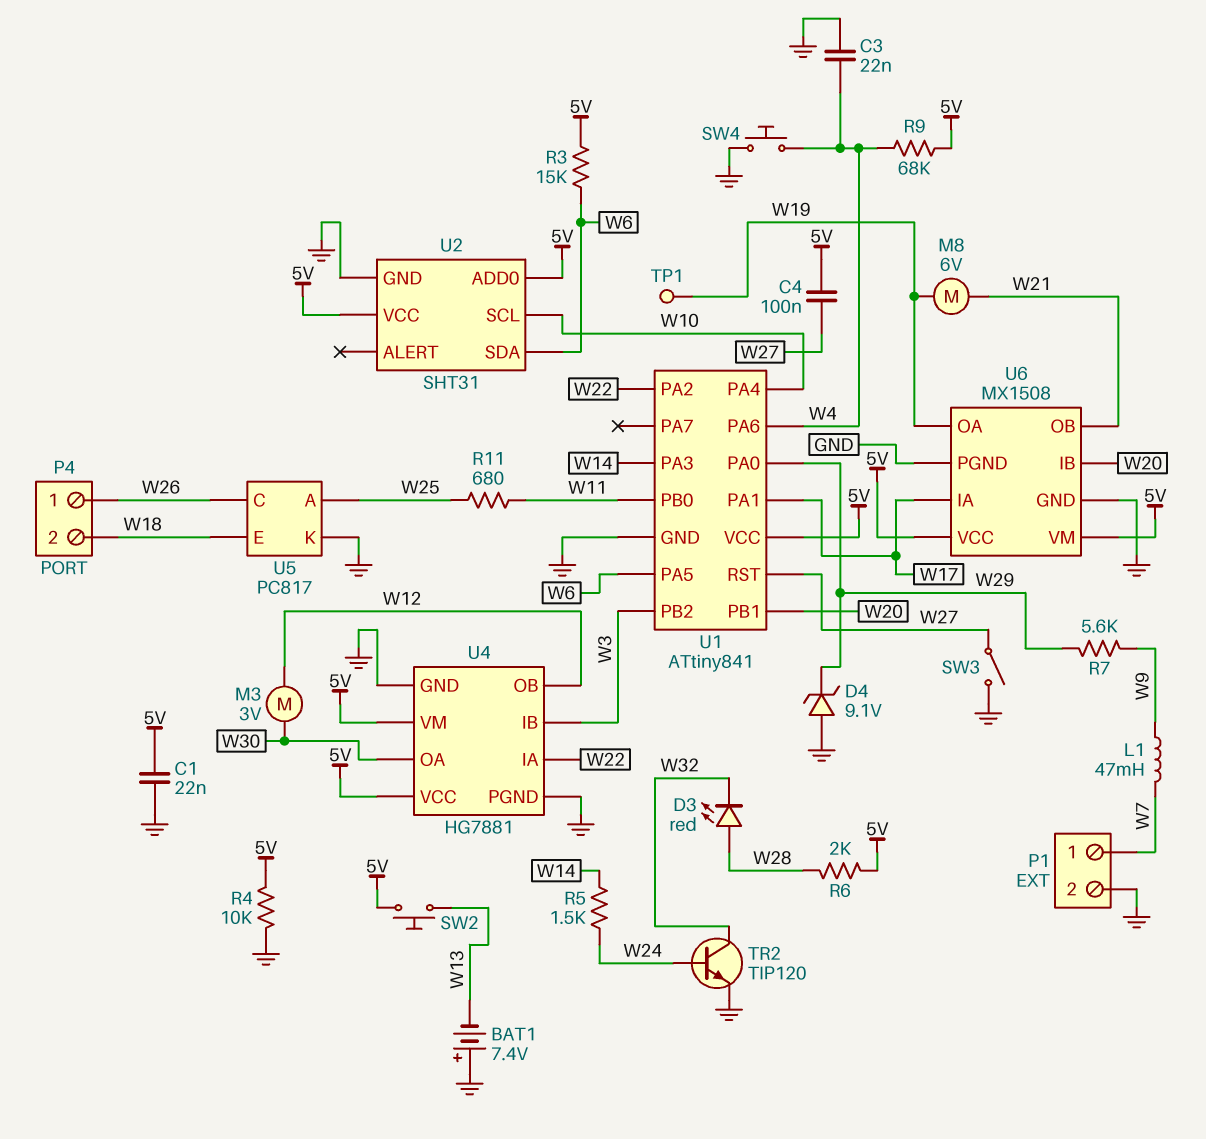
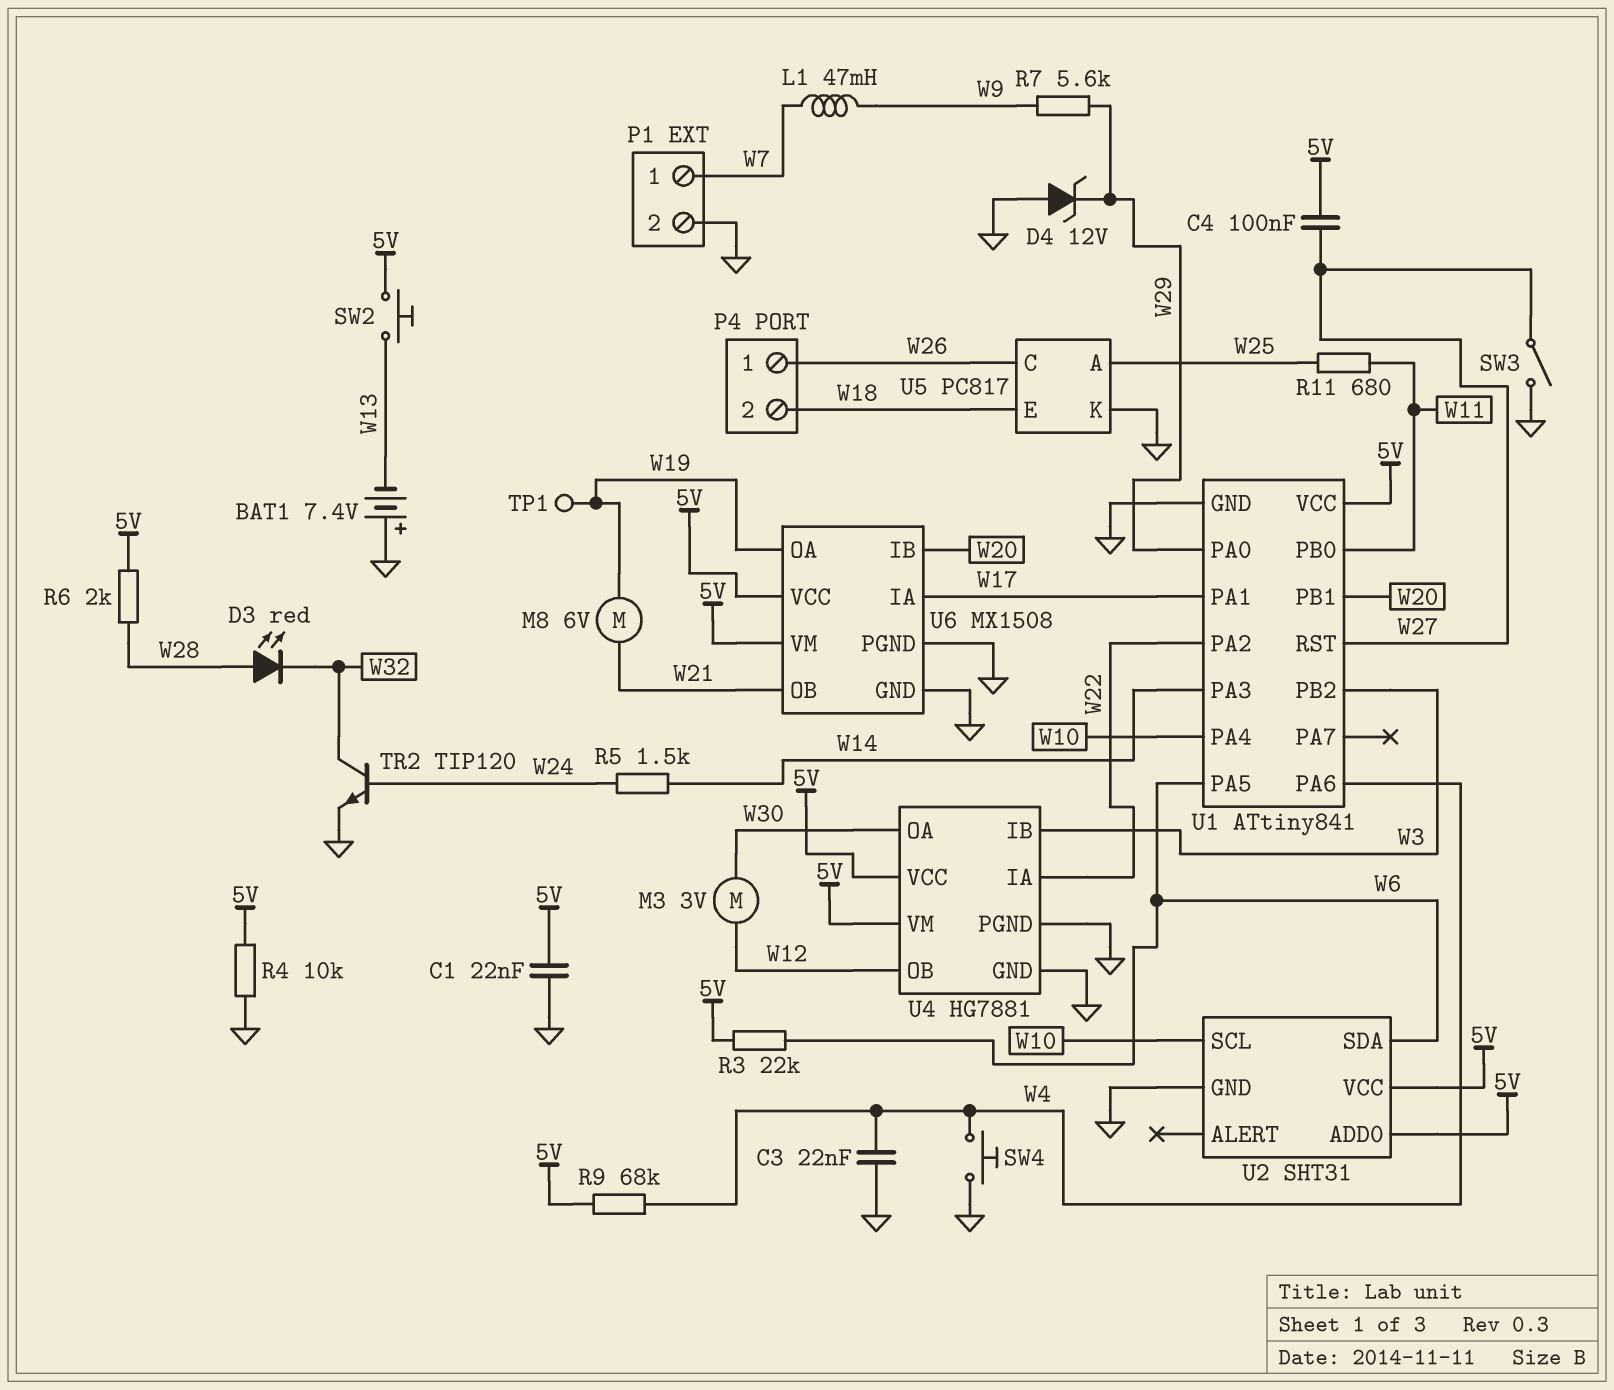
D4: zener 9.1V (A GND, K W29) -> zener 12V (A GND, K W29)
R3: 15k (5V, W6) -> 22k (5V, W6)

